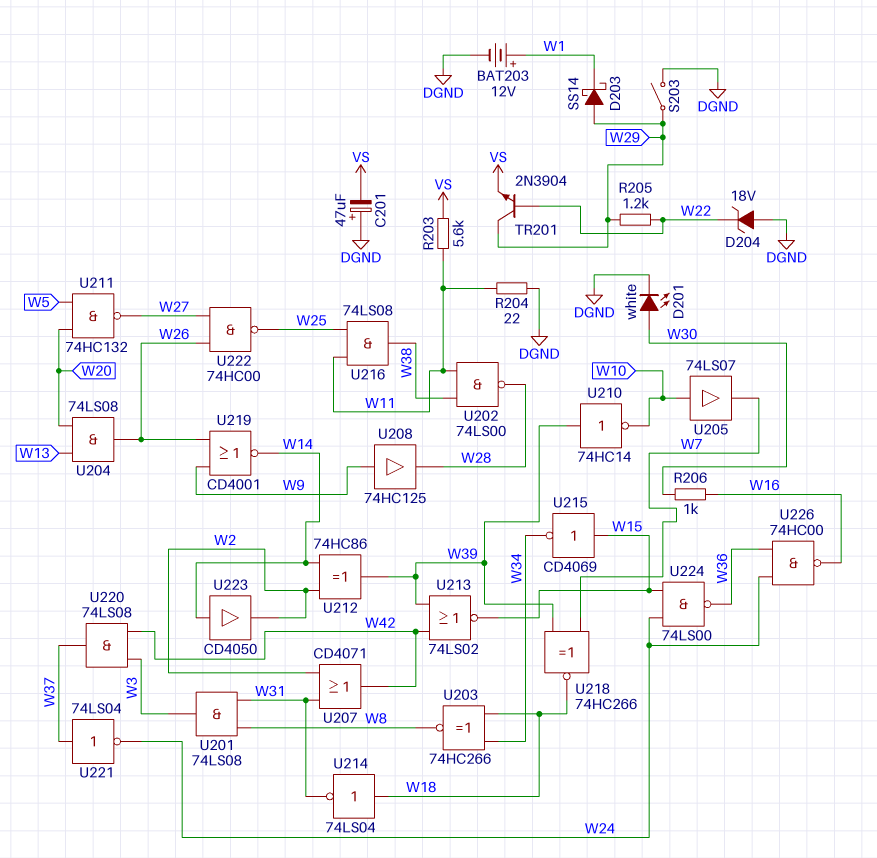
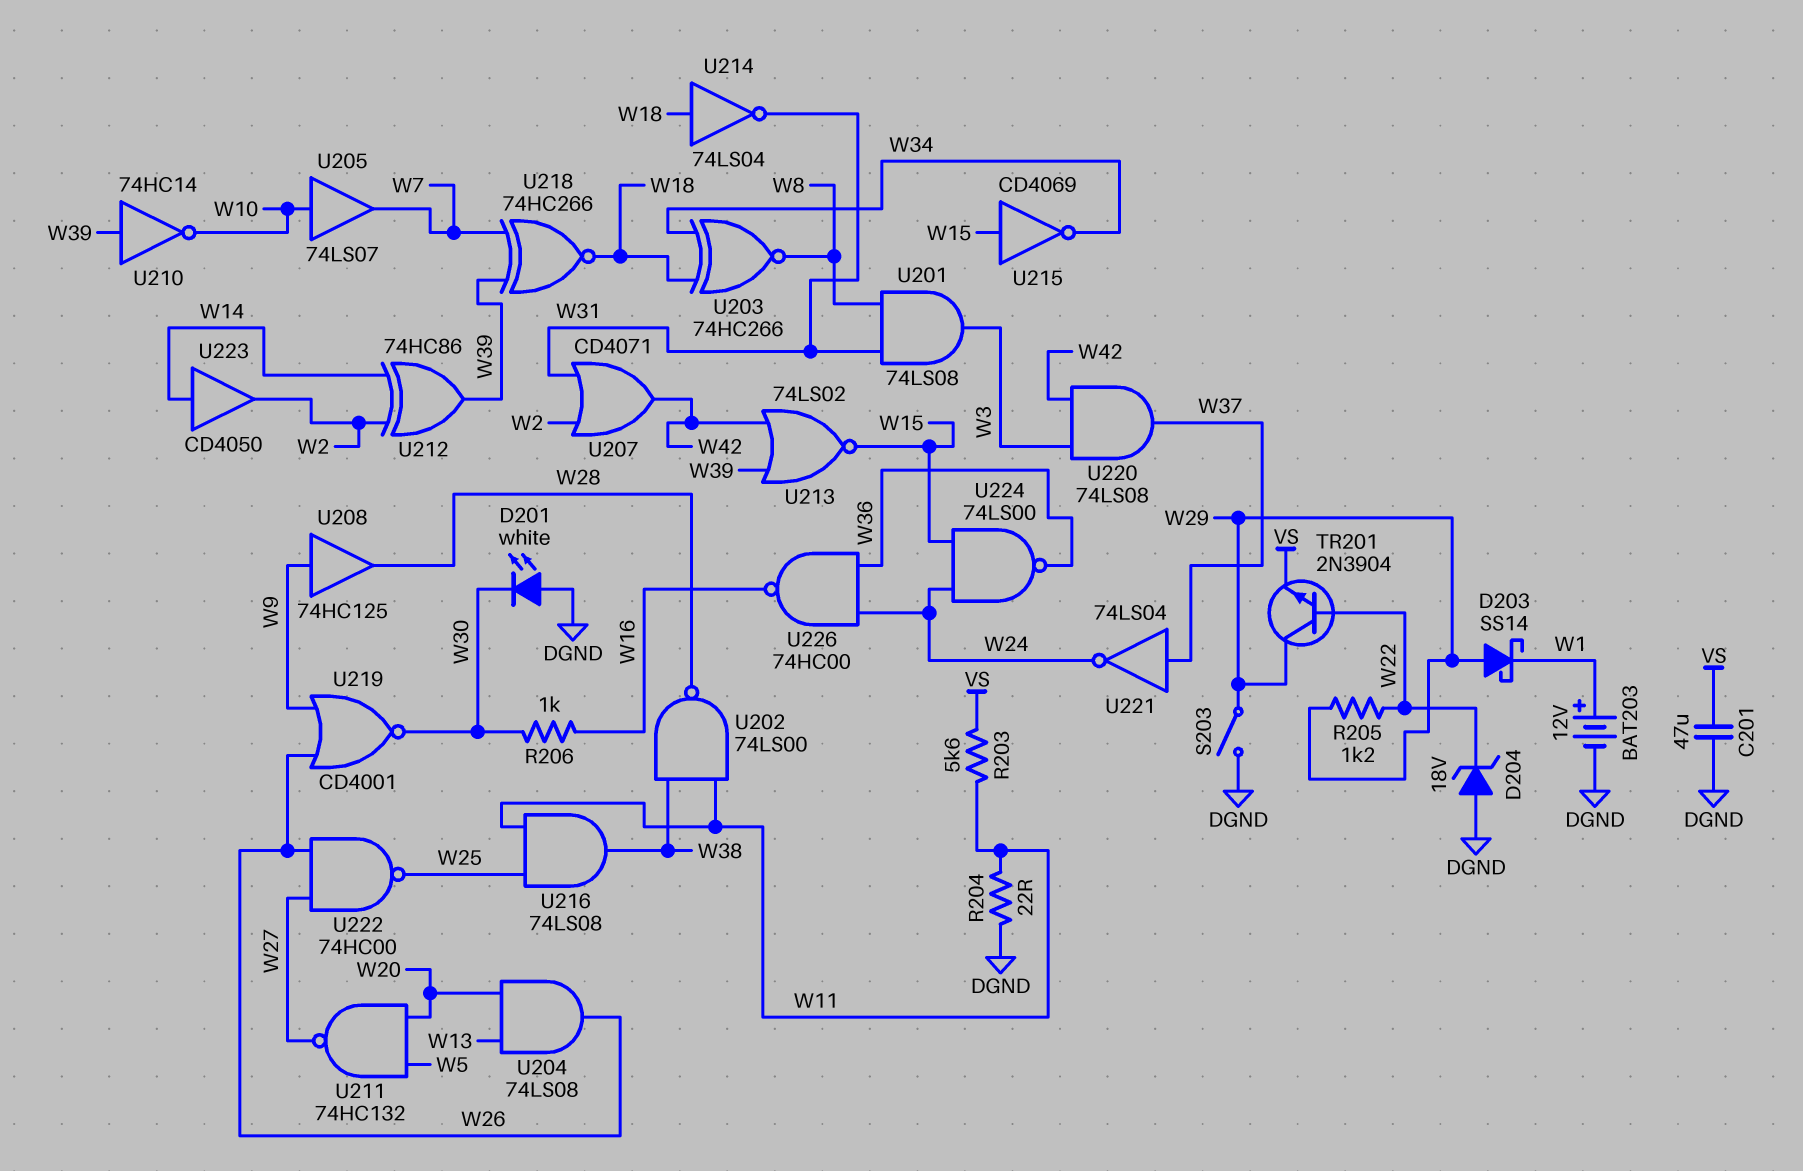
C201: 47uF (plus DGND, minus VS) -> 47uF (DGND, VS)
D201: LED white (A W30, K DGND) -> LED white (A DGND, K W30)
U219: NOR CD4001 (in W9, in W26, out W14) -> NOR CD4001 (in W9, in W26, out W30)

